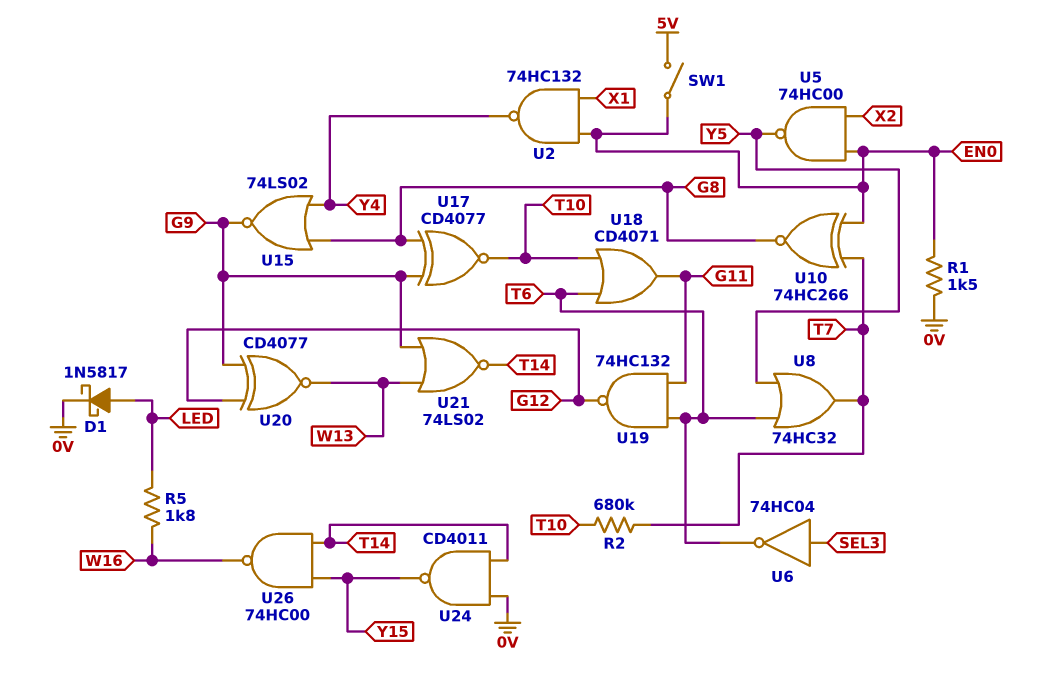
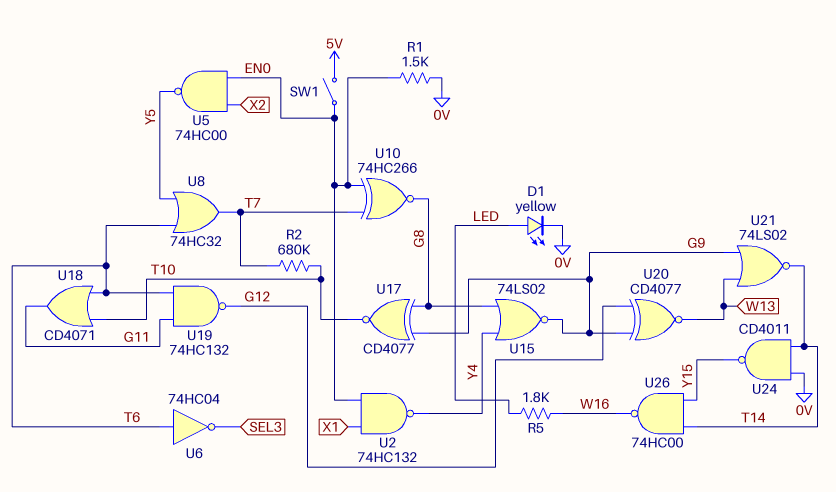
D1: schottky 1N5817 (A LED, K 0V) -> LED yellow (A LED, K 0V)
U6: NOT 74HC04 (in SEL3, out T6) -> NOT 74HC04 (in T6, out SEL3)

